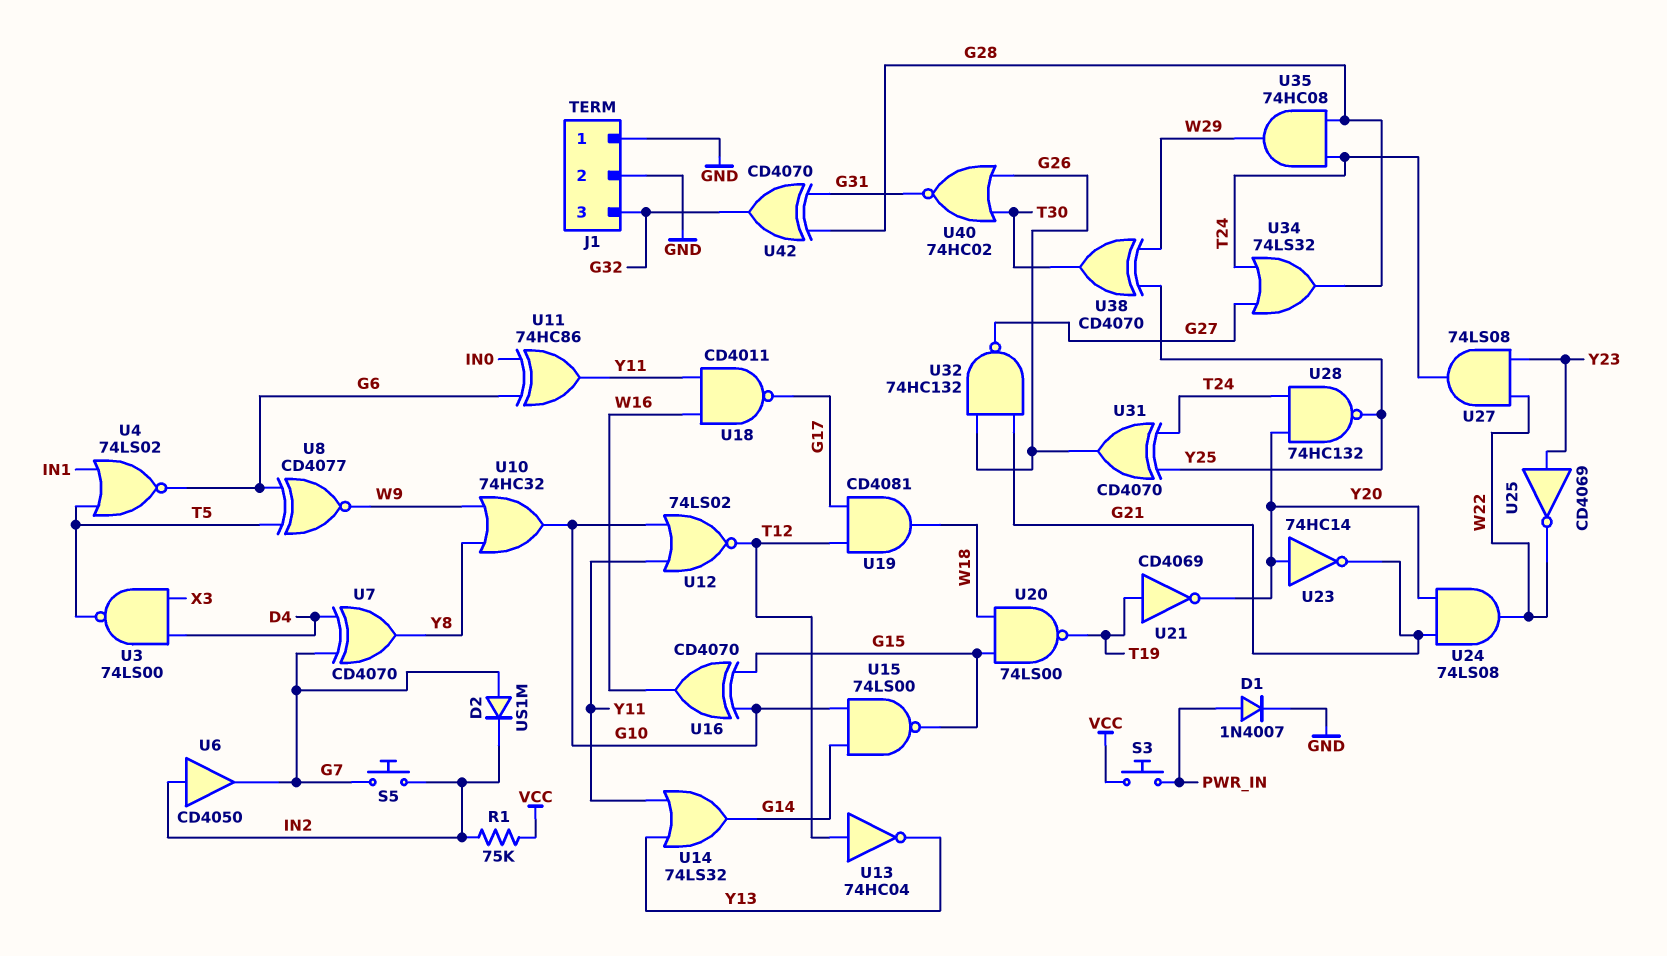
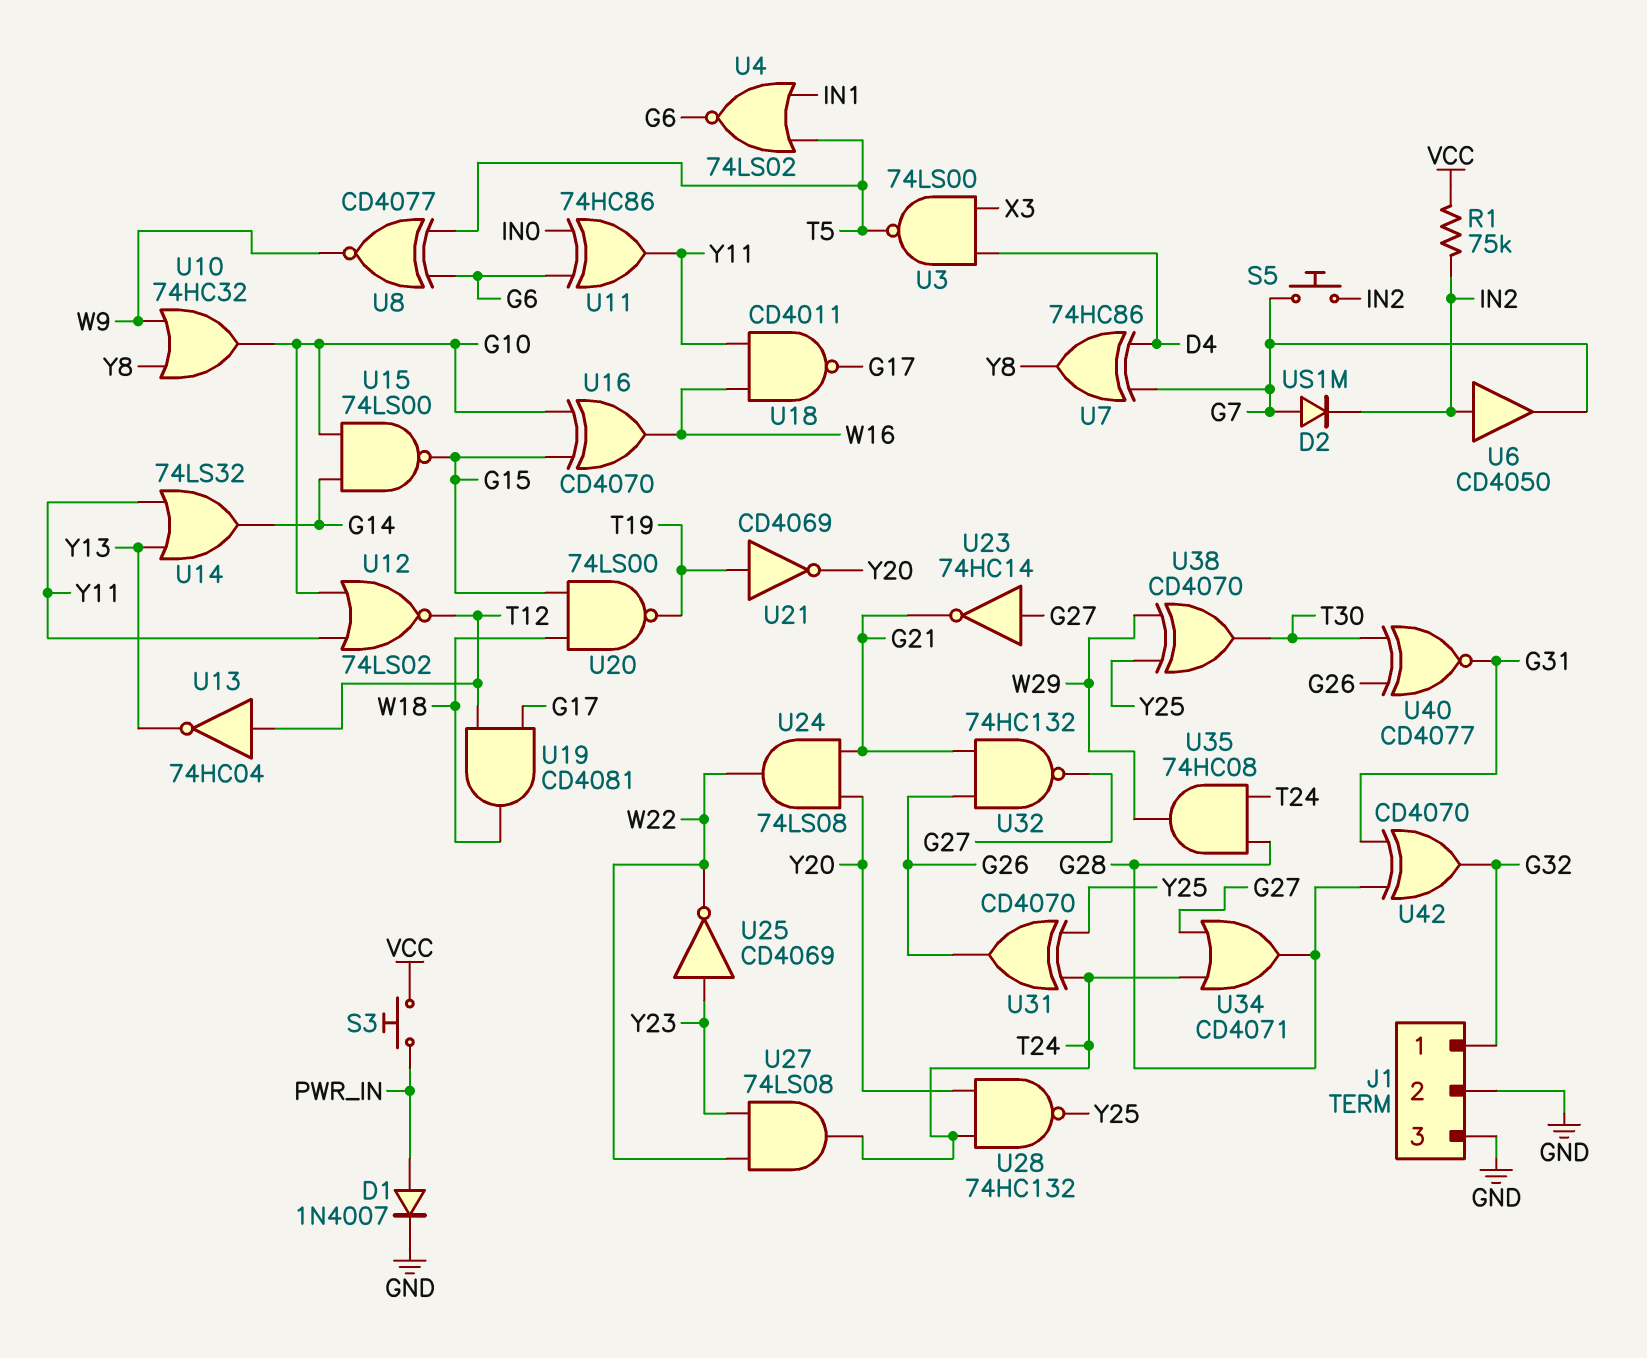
J1 pin 1: GND -> G32
J1 pin 3: G32 -> GND
U7: XOR CD4070 (in D4, in G7, out Y8) -> XOR 74HC86 (in D4, in G7, out Y8)
U23: NOT 74HC14 (in Y20, out G21) -> NOT 74HC14 (in G27, out G21)
U34: OR 74LS32 (in G27, in T24, out G28) -> OR CD4071 (in G27, in T24, out G28)
U40: NOR 74HC02 (in G26, in T30, out G31) -> XNOR CD4077 (in G26, in T30, out G31)

